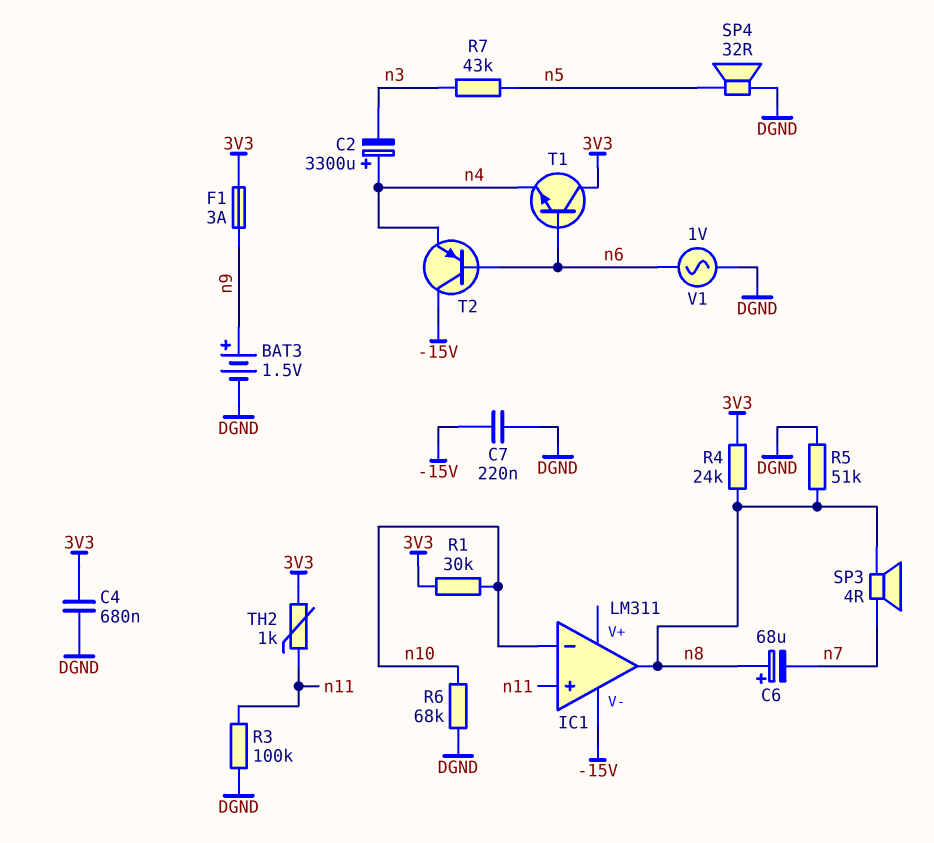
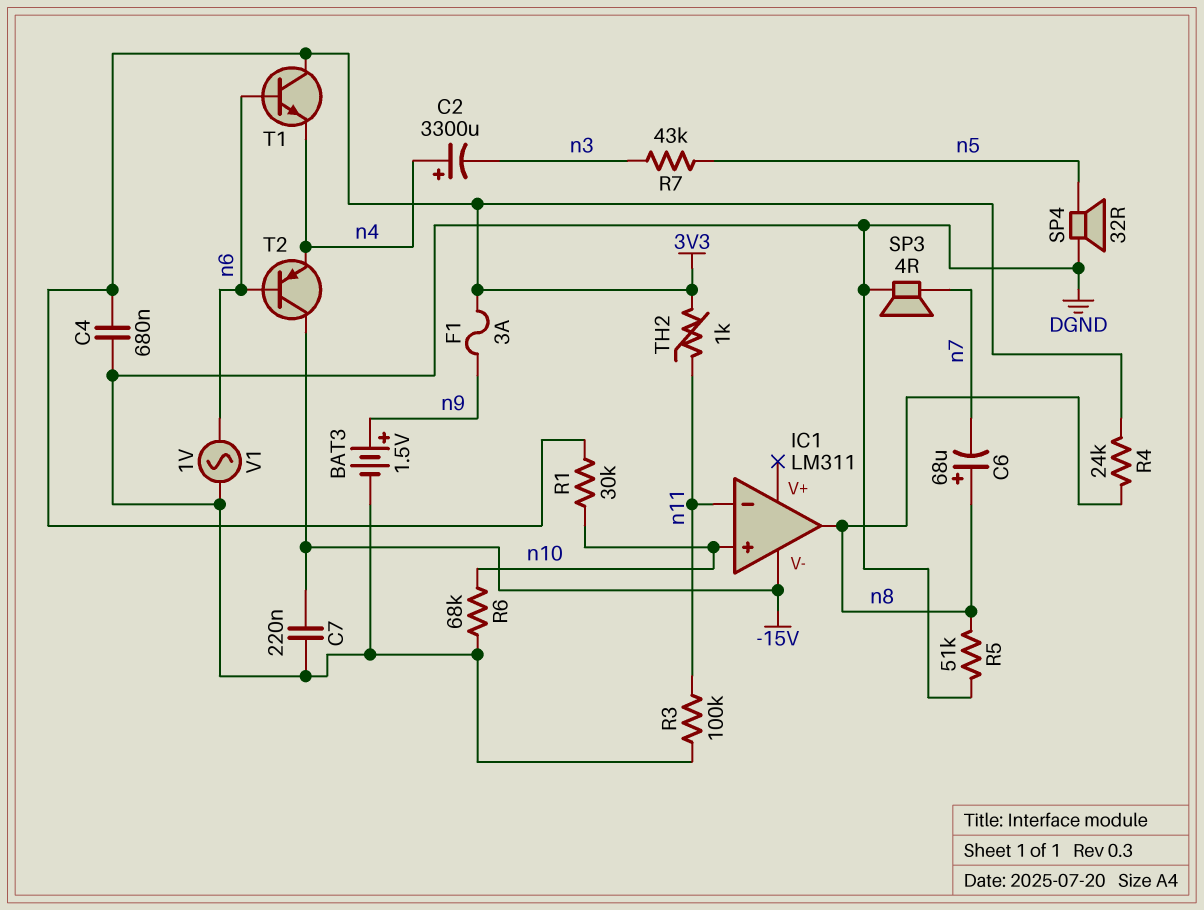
IC1 pin in+: n11 -> n10
IC1 pin in-: n10 -> n11
SP3: speaker 4R (n7, n8) -> speaker 4R (DGND, n7)

